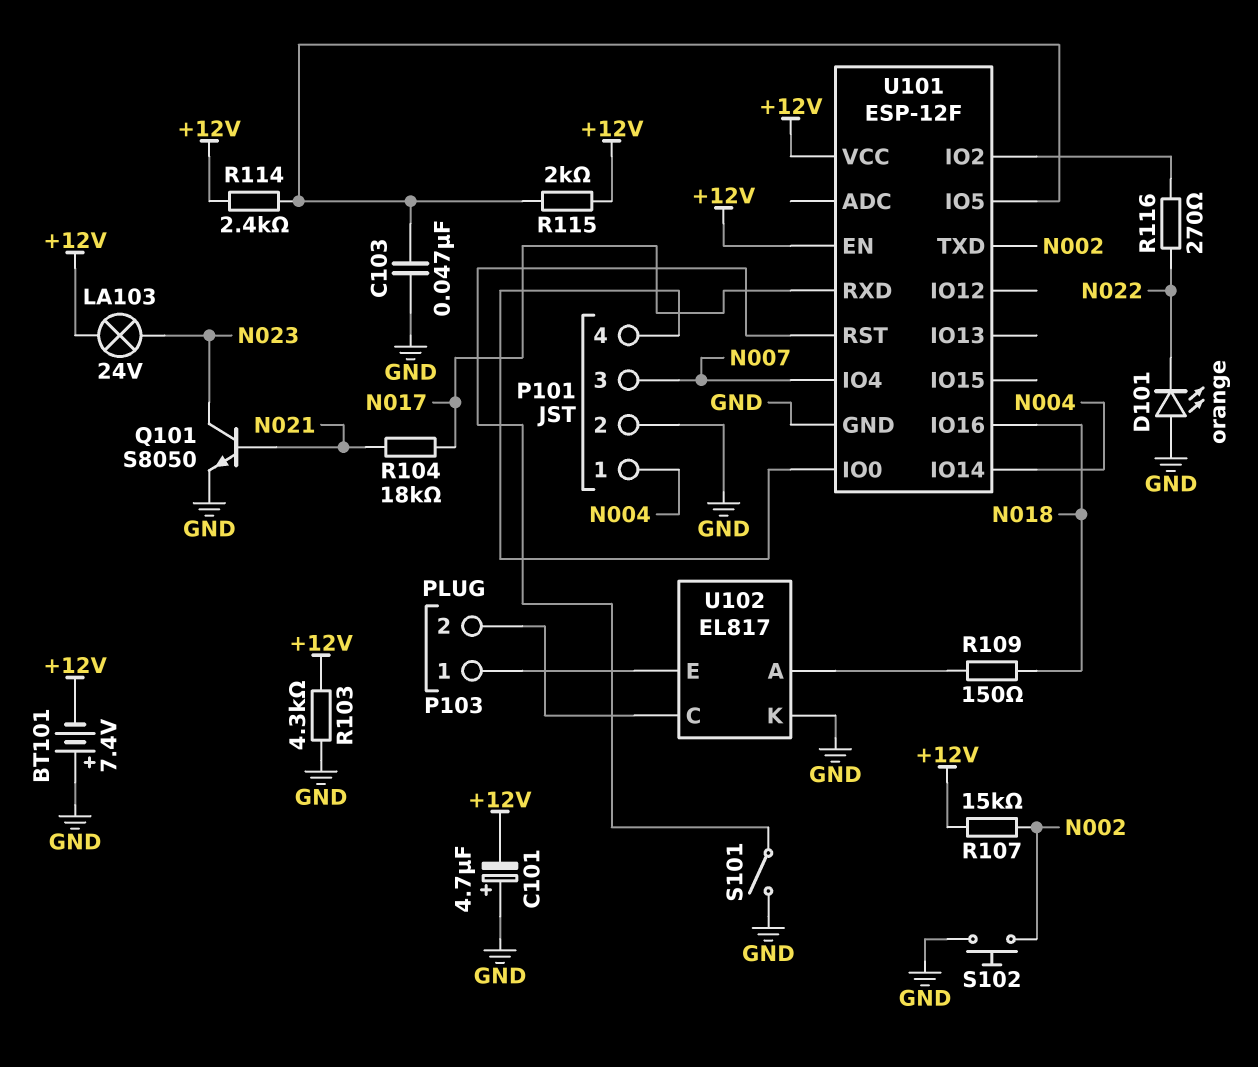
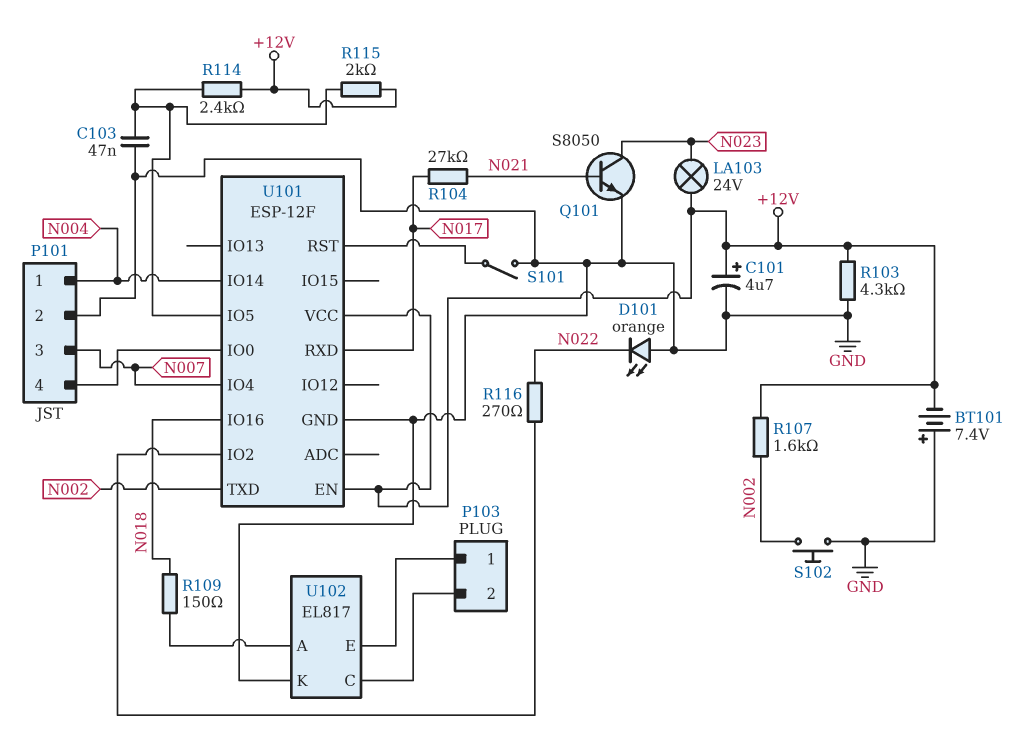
C101: 4.7uF (plus GND, minus +12V) -> 4.7uF (plus +12V, minus GND)
R104: 18k (N017, N021) -> 27k (N017, N021)
R107: 15k (+12V, N002) -> 1.6k (+12V, N002)

